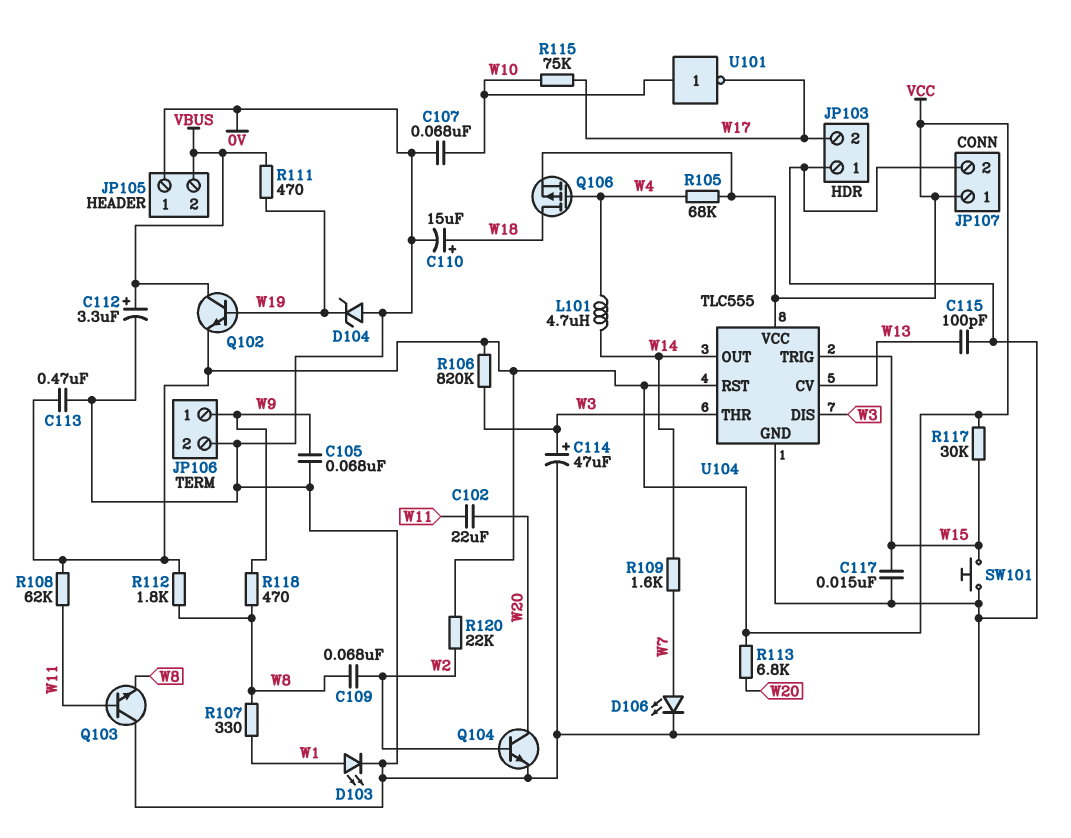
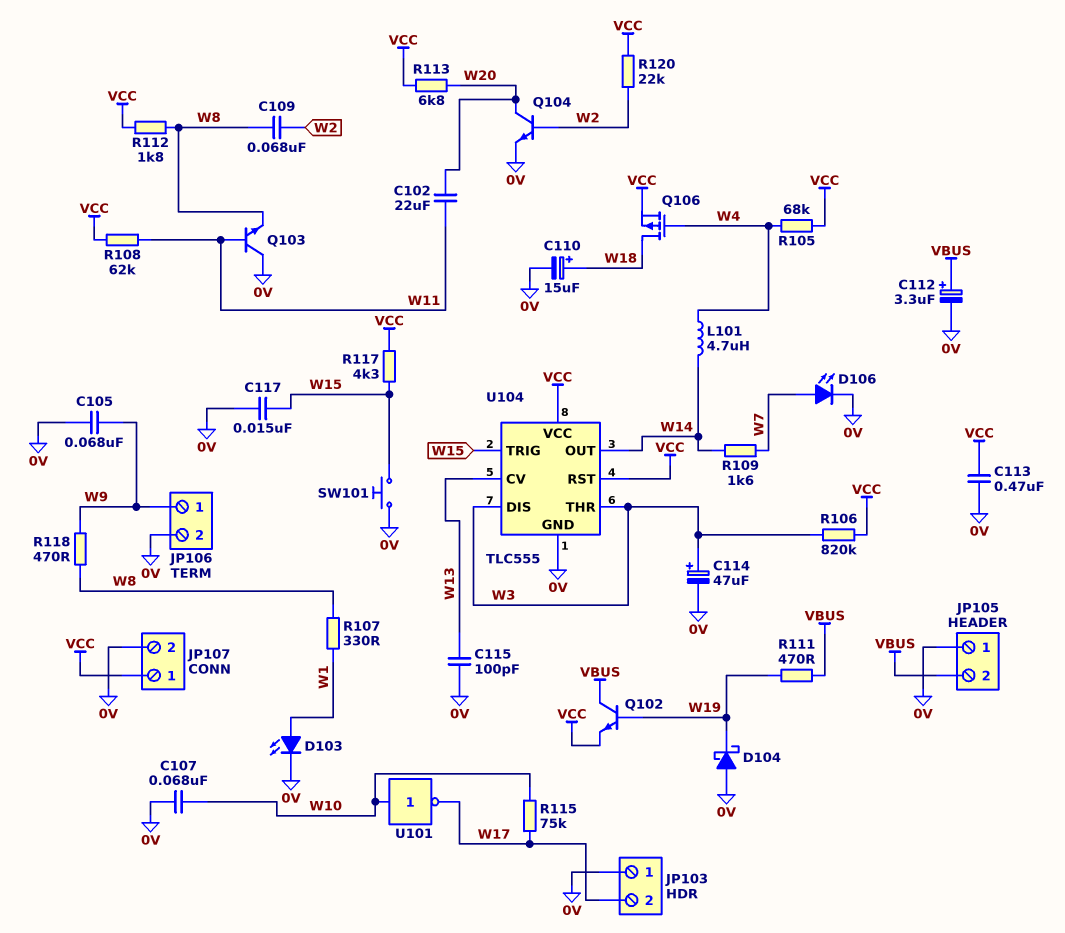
D104: zener (A 0V, K W19) -> schottky (A 0V, K W19)
R117: 30k (VCC, W15) -> 4.3k (VCC, W15)

